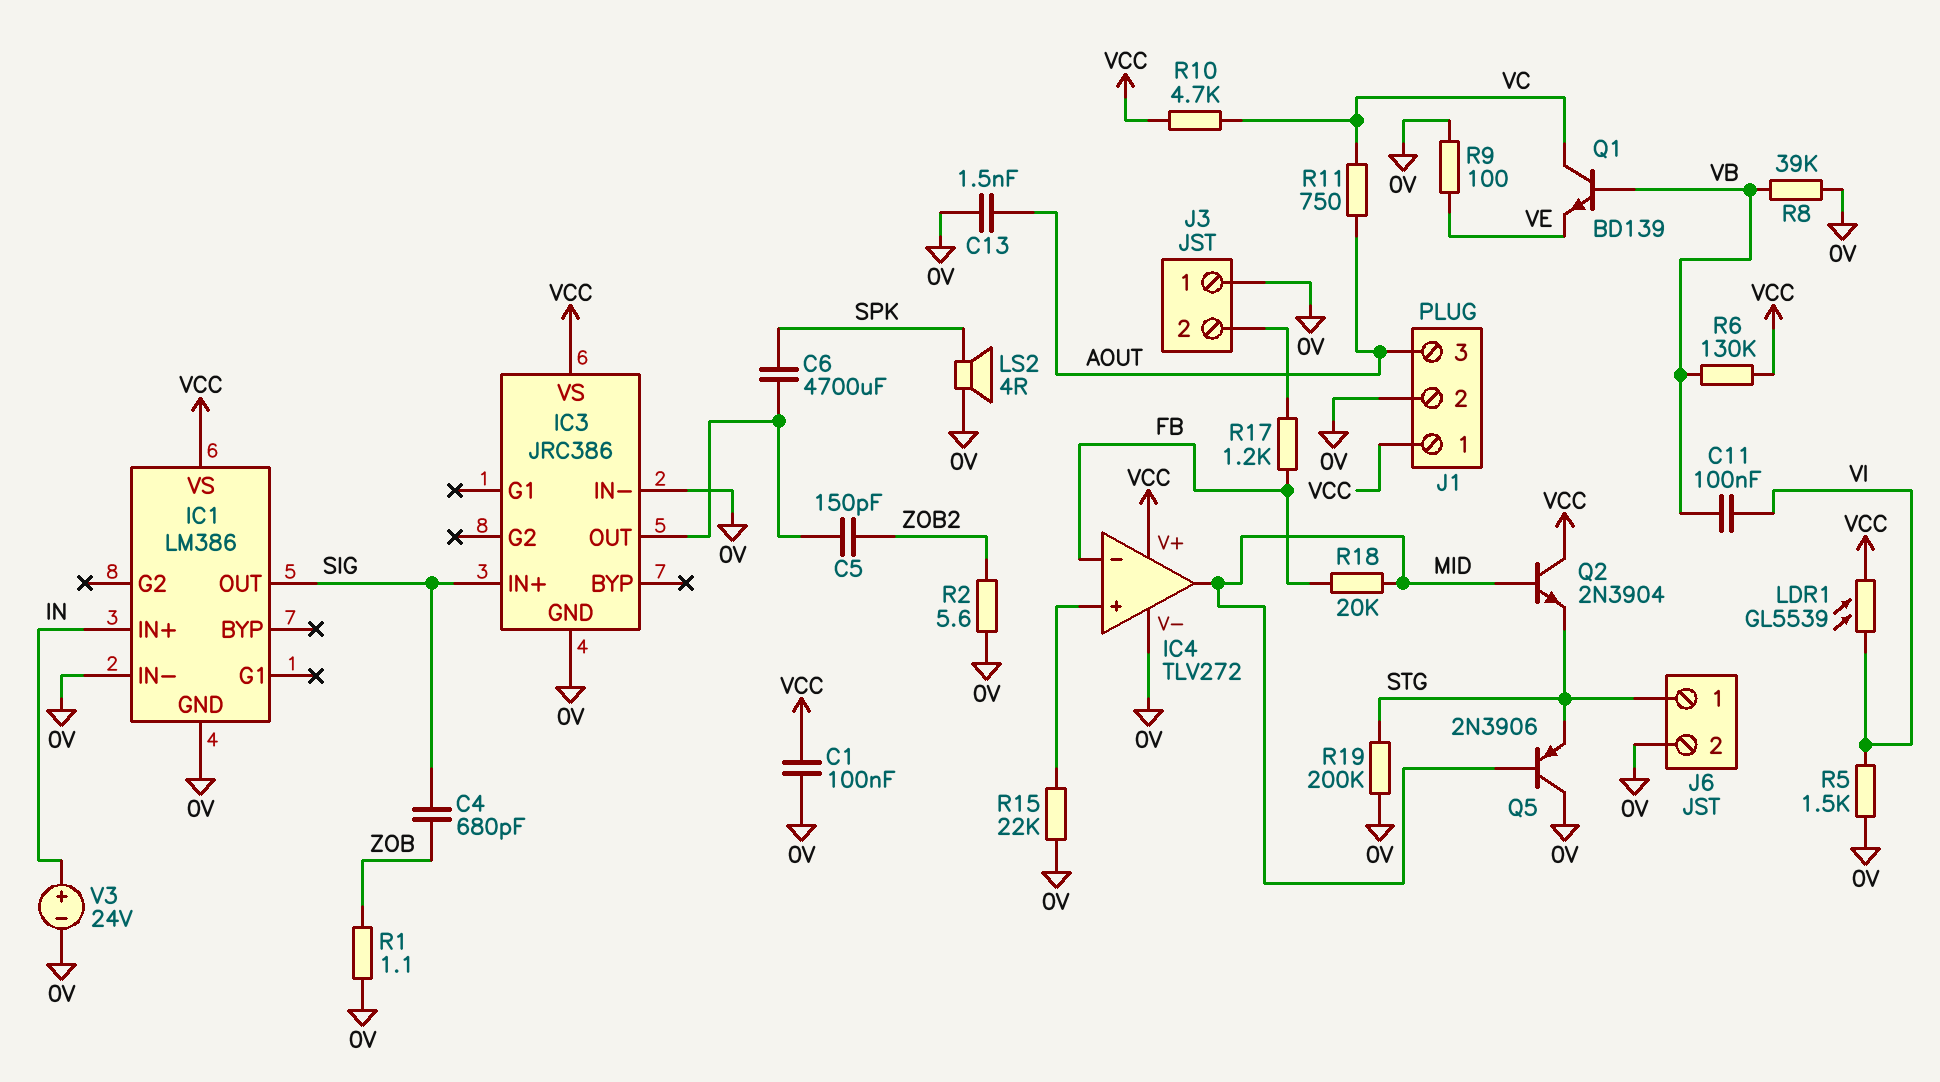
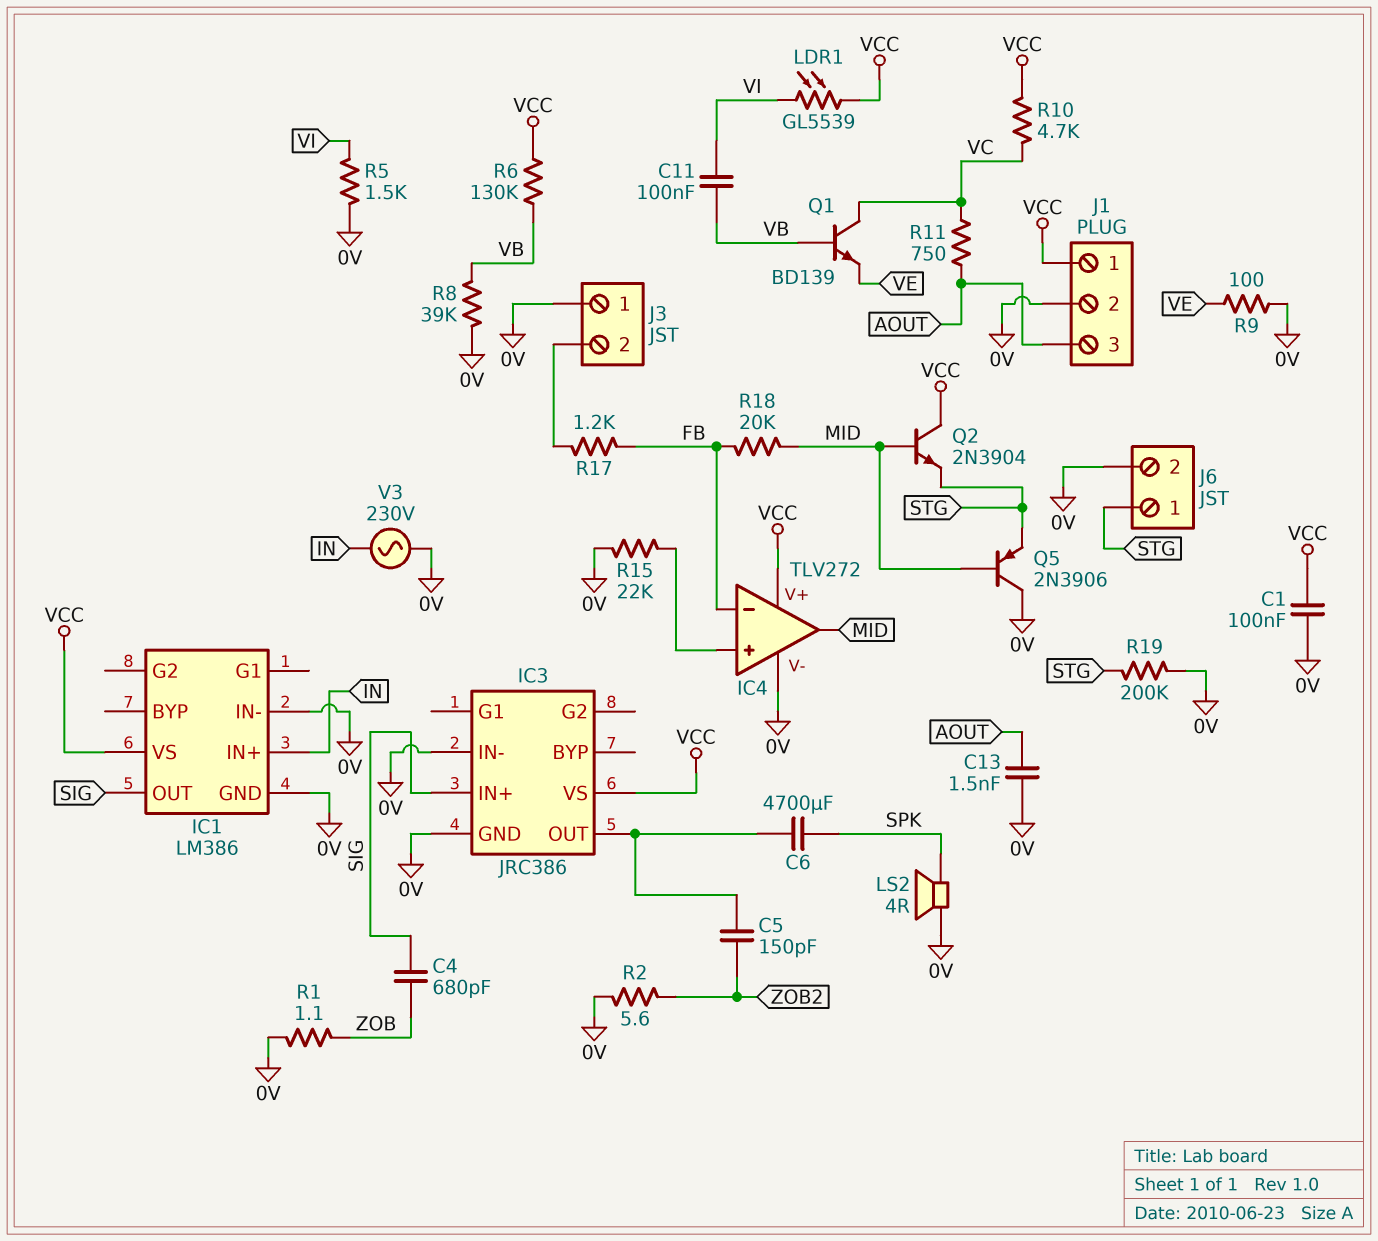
V3: 24V (plus IN, minus 0V) -> AC 230V (0V, IN)

